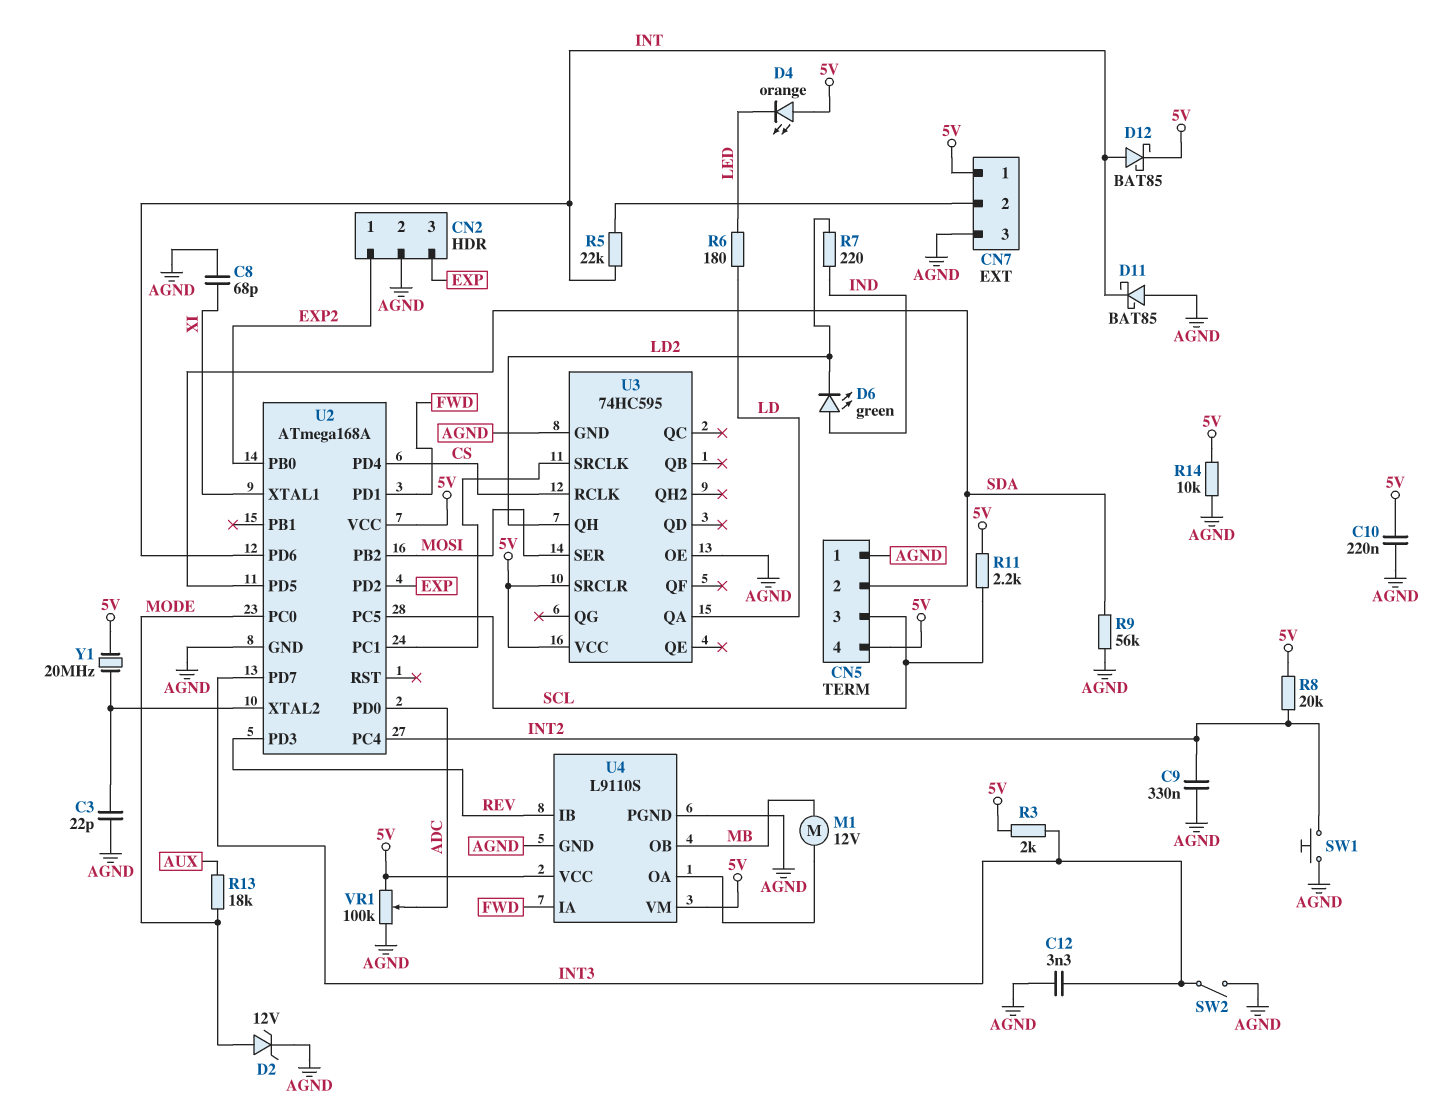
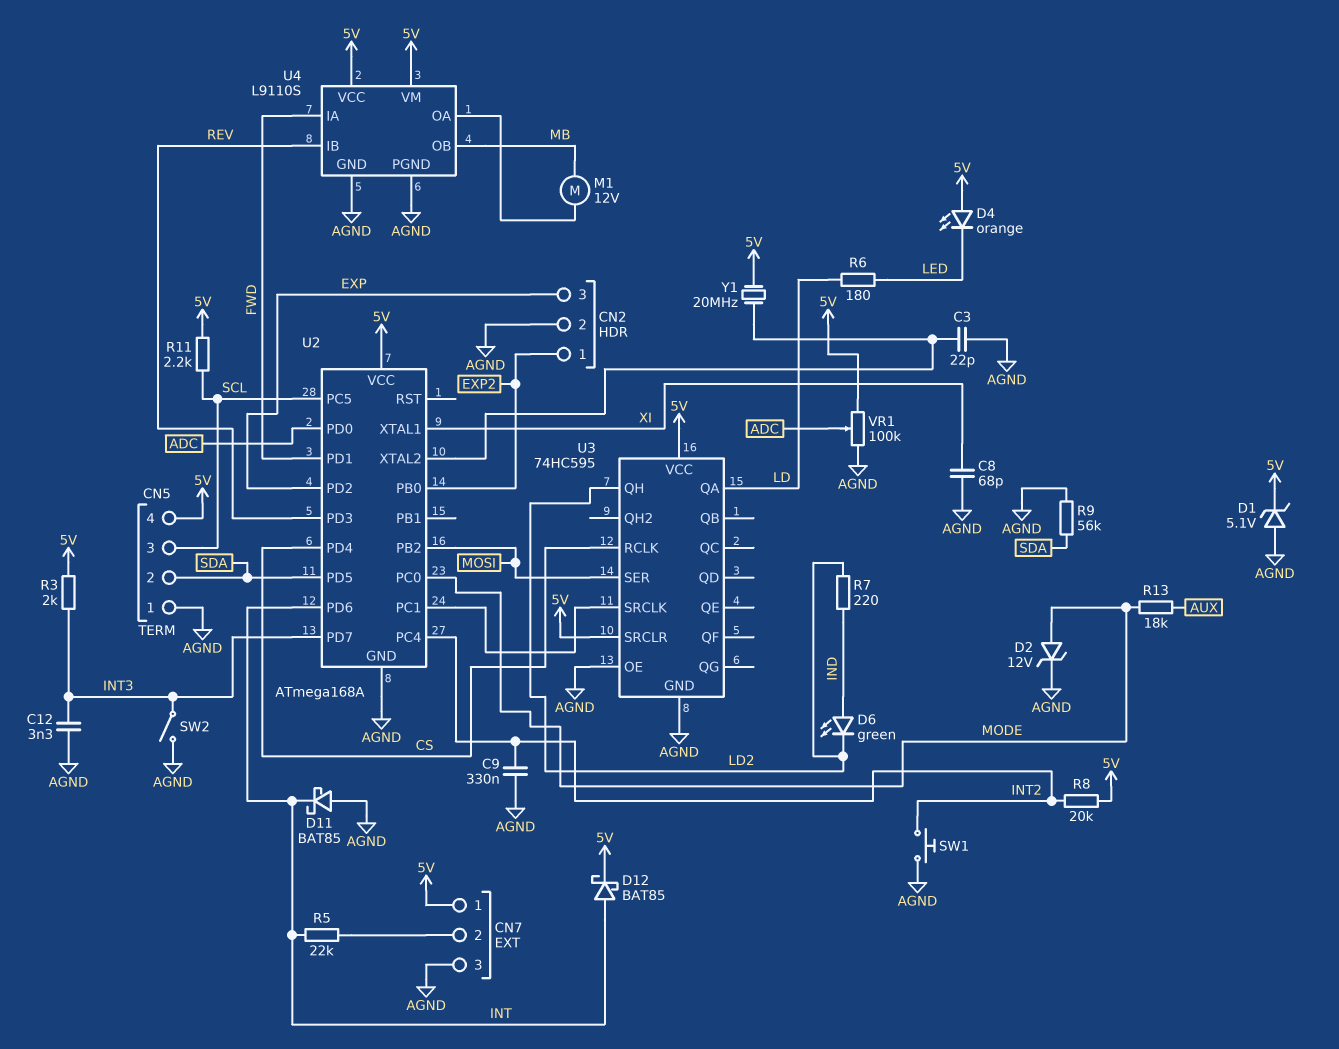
C10: 220nF (5V, AGND) -> none
D1: none -> zener 5.1V (A AGND, K 5V)
R14: 10k (5V, AGND) -> none

